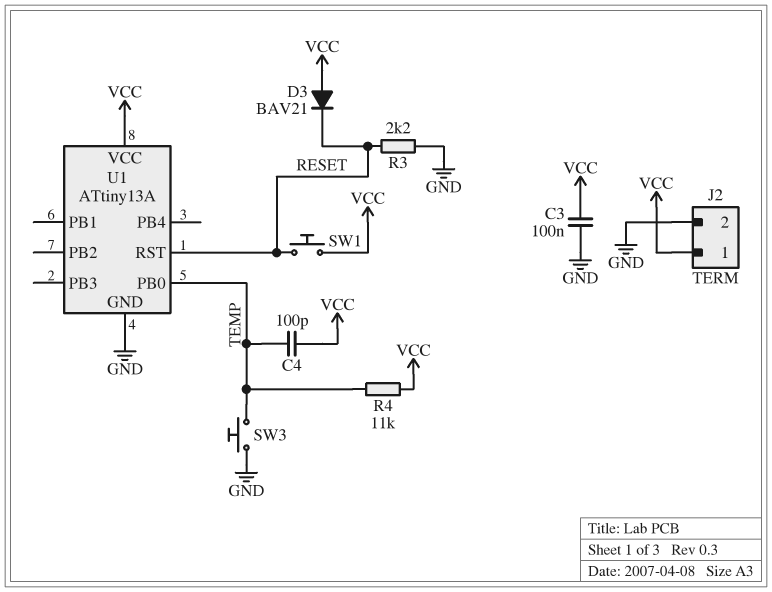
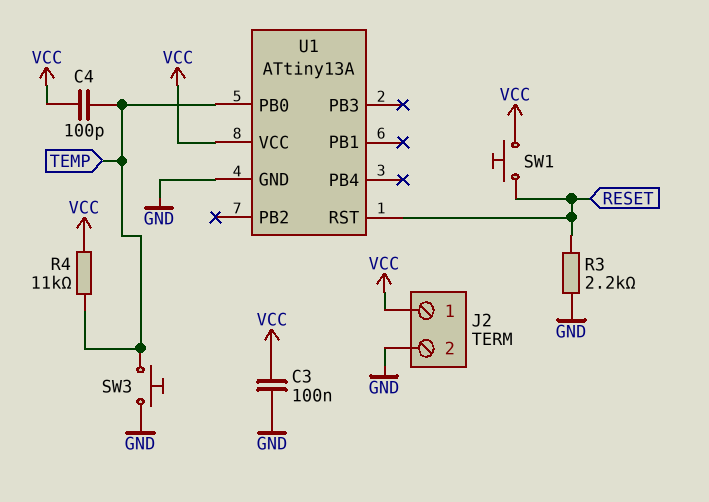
D3: diode BAV21 (A VCC, K RESET) -> none

